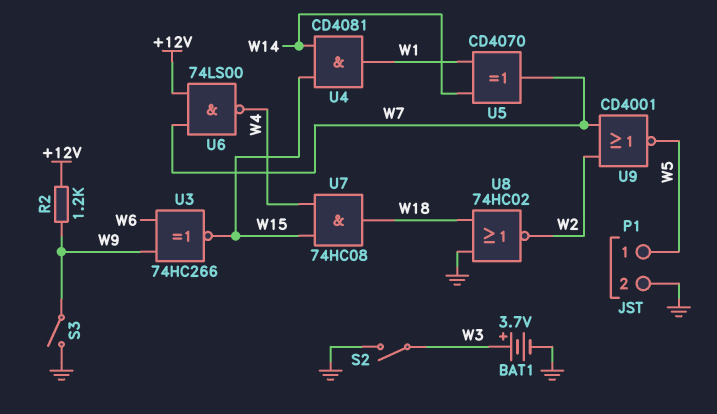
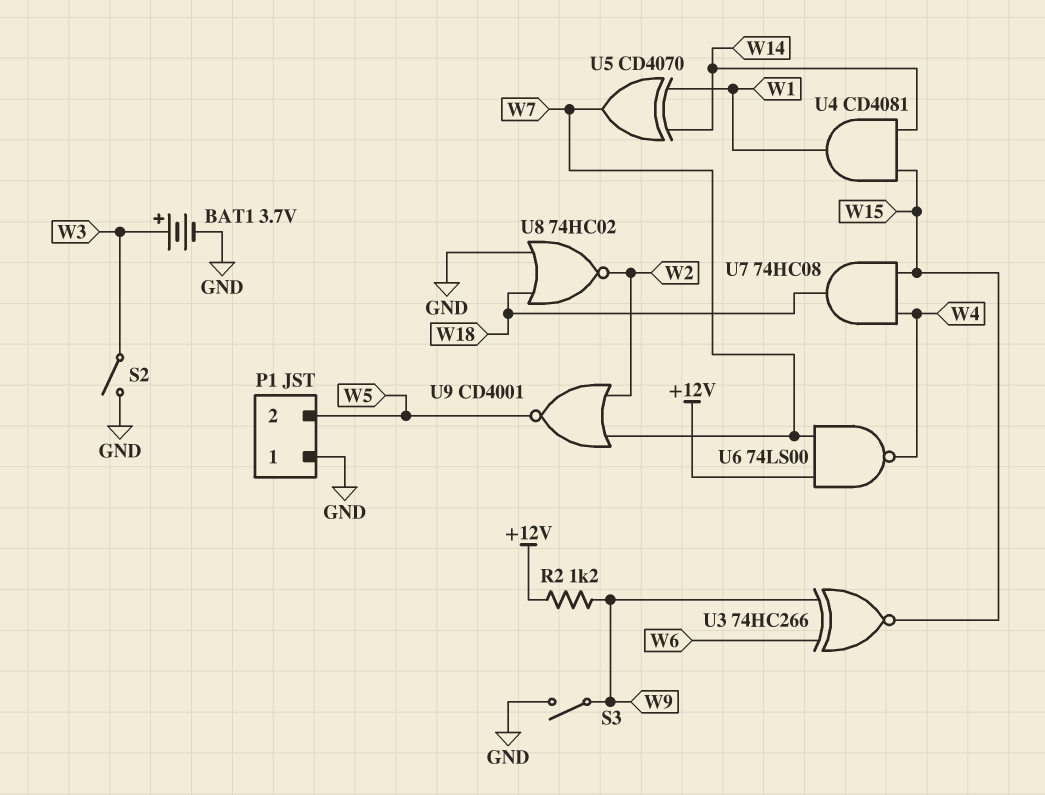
P1 pin 1: W5 -> GND
P1 pin 2: GND -> W5

